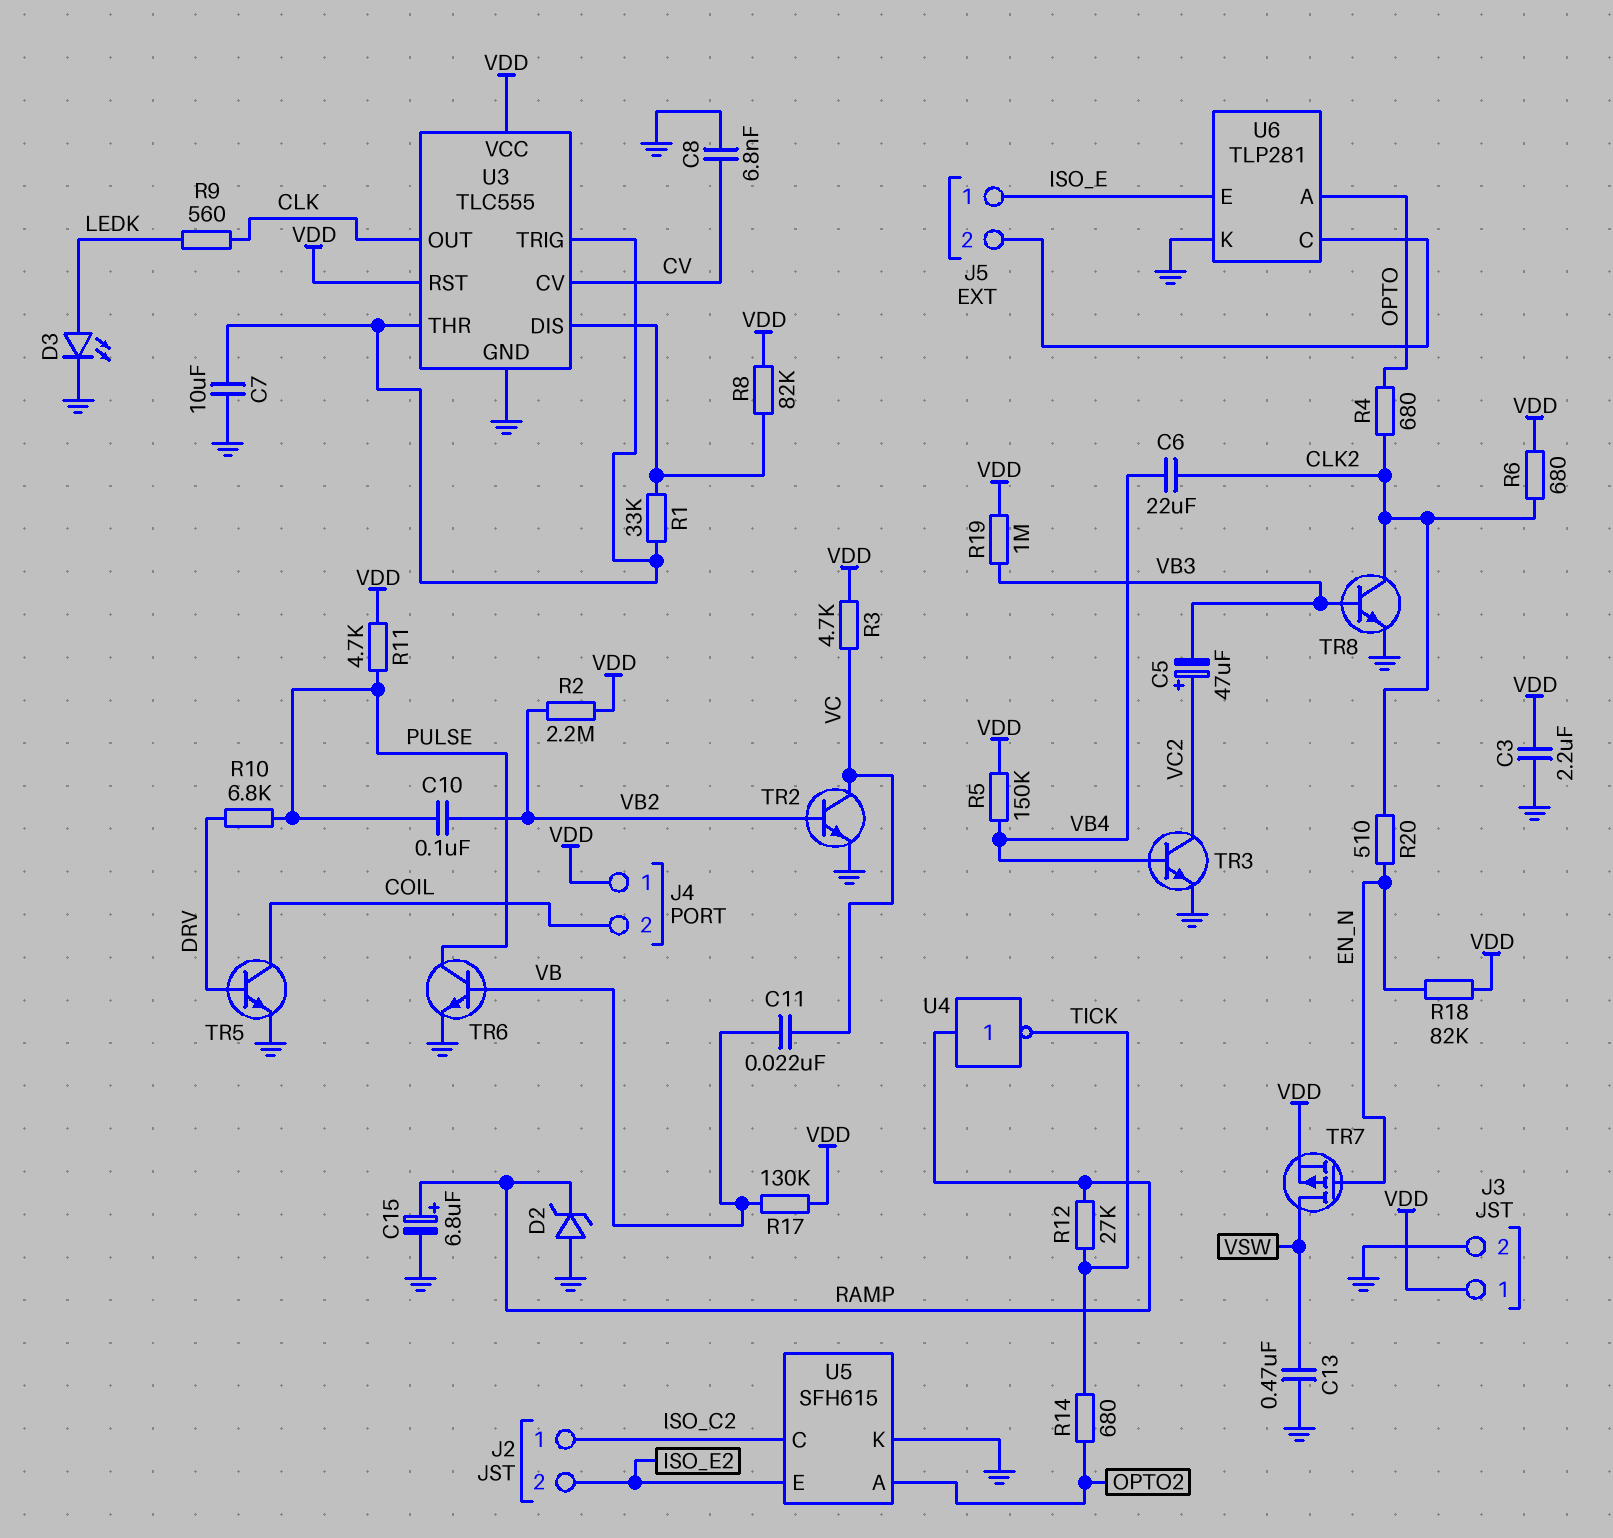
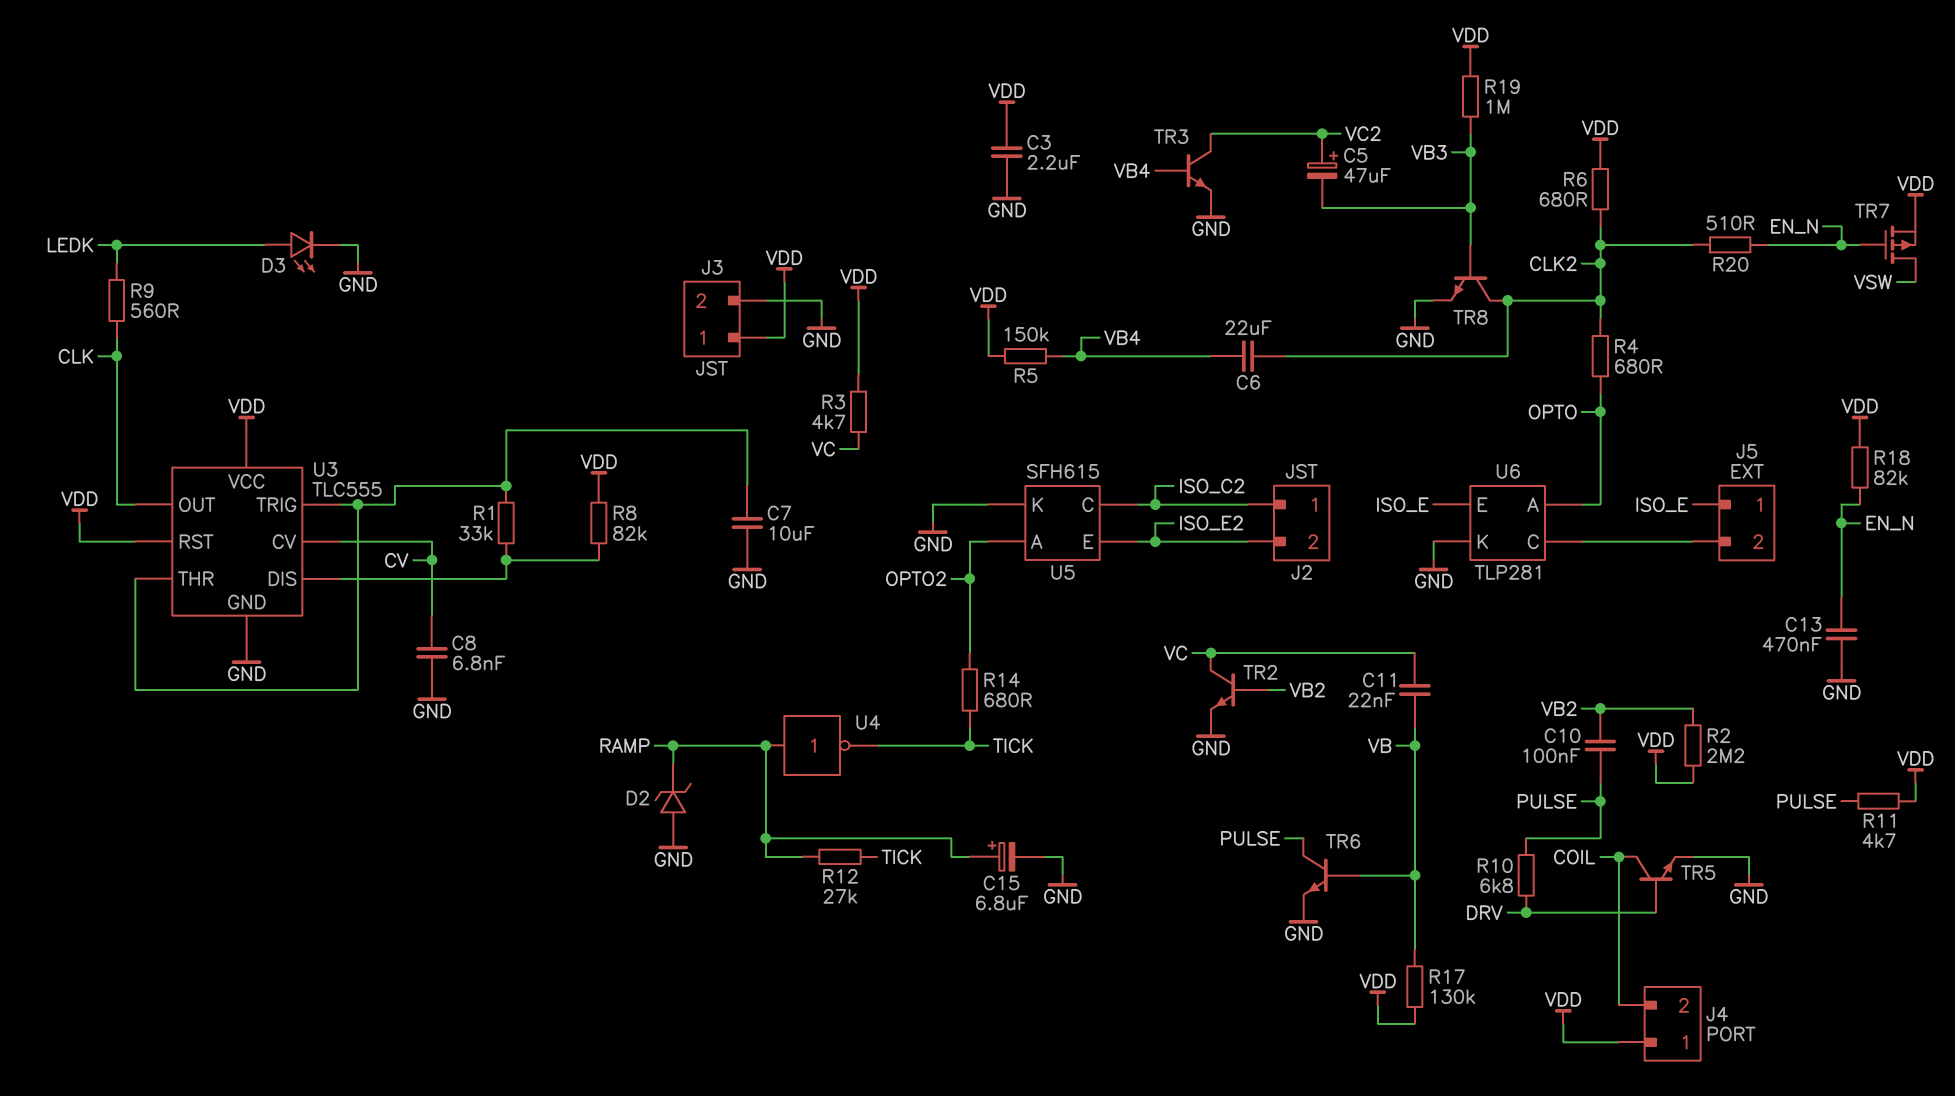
C13: 470nF (GND, VSW) -> 470nF (EN_N, GND)

